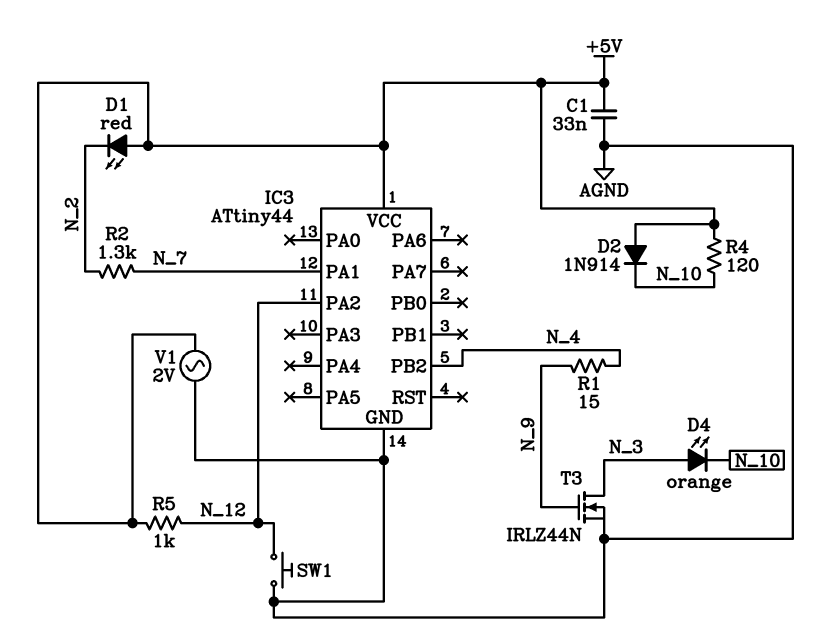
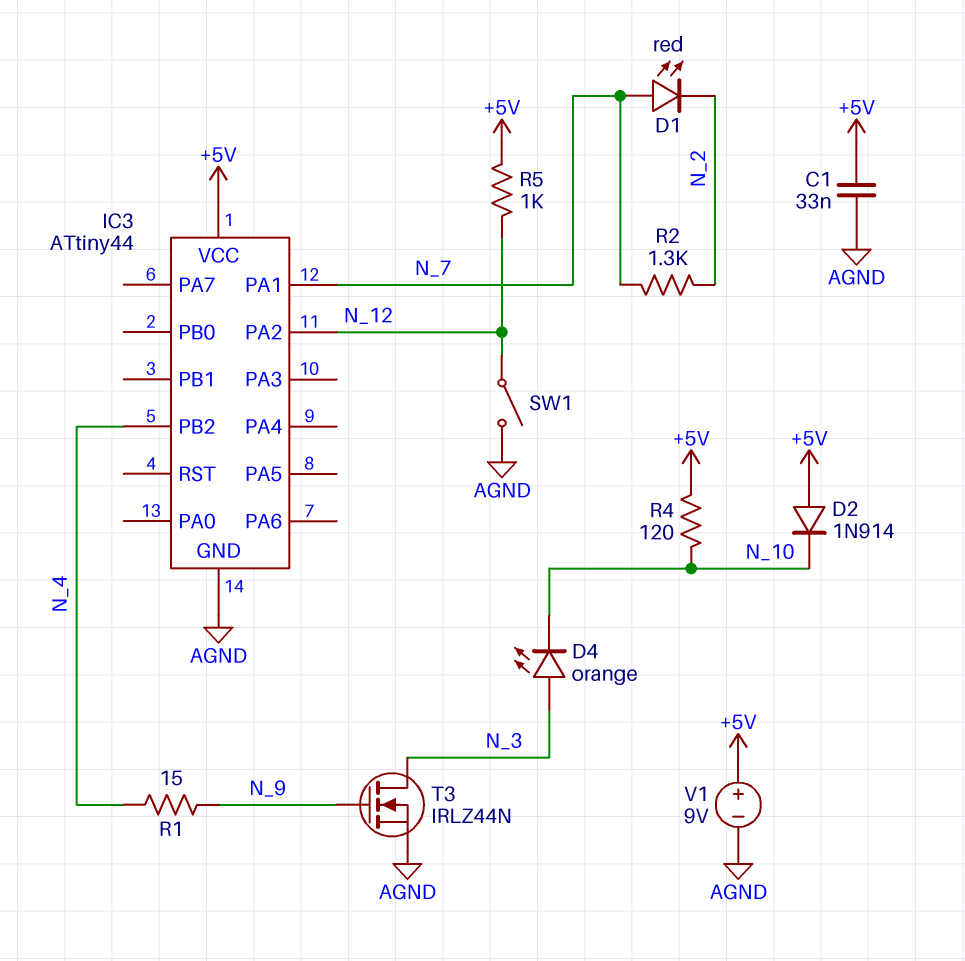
D1: LED red (A +5V, K N_2) -> LED red (A N_7, K N_2)
SW1: button (AGND, N_12) -> switch (AGND, N_12)
V1: AC 2V (+5V, AGND) -> 9V (plus +5V, minus AGND)

